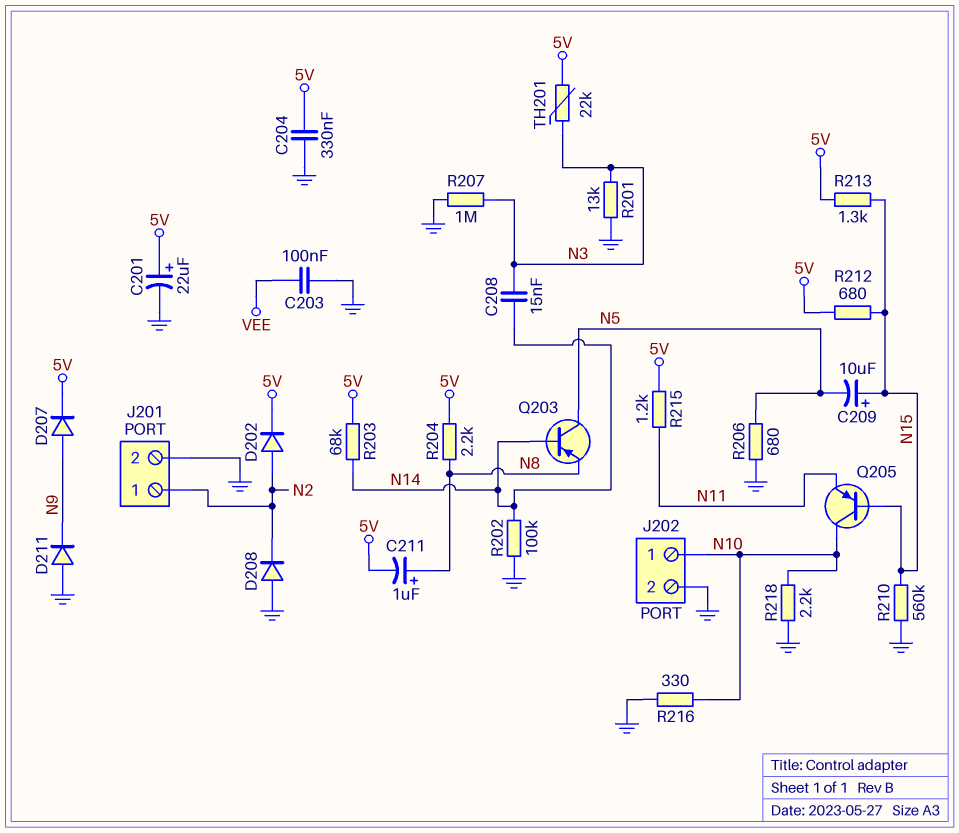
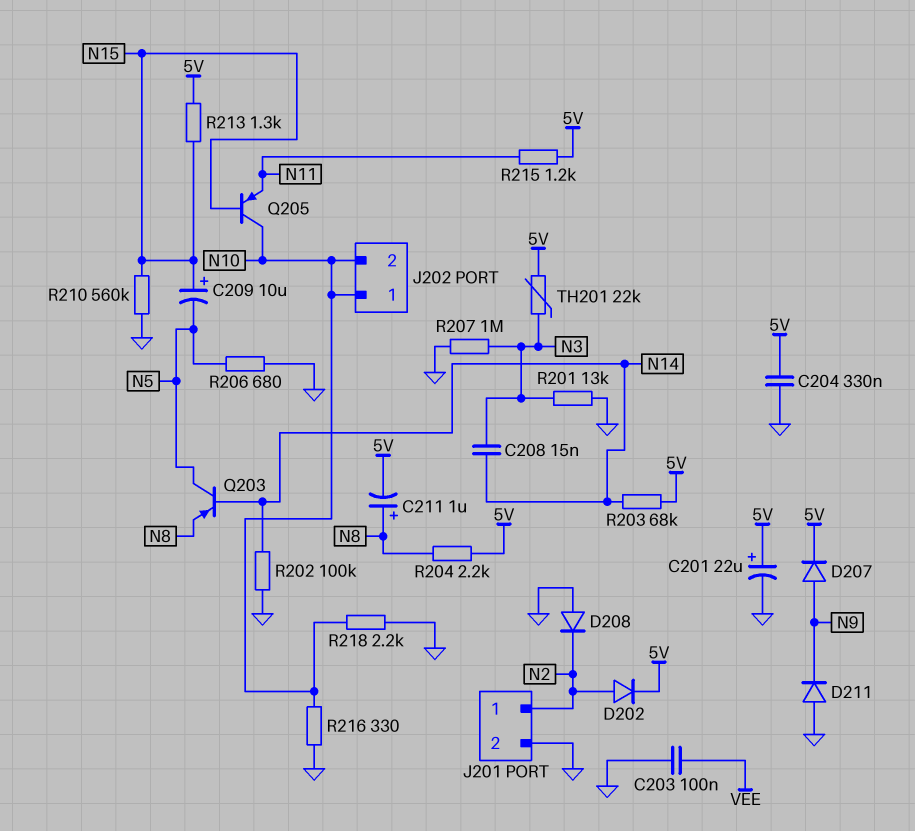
J202 pin 2: GND -> N10
R212: 680 (5V, N15) -> none

